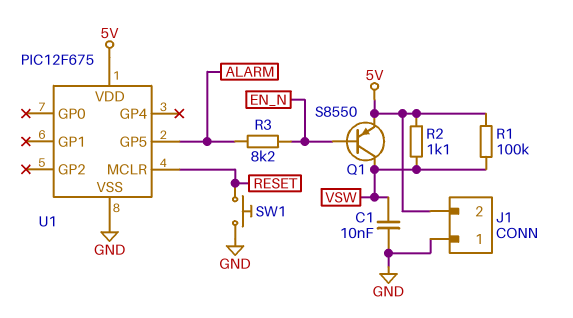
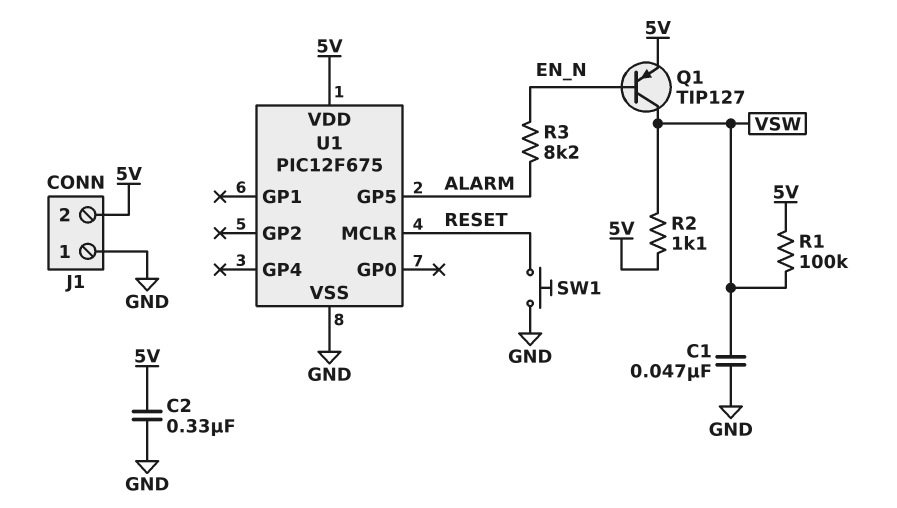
C1: 10nF (GND, VSW) -> 47nF (GND, VSW)
C2: none -> 330nF (5V, GND)
Q1: PNP S8550 (B EN_N, C VSW, E 5V) -> PNP TIP127 (B EN_N, C VSW, E 5V)

